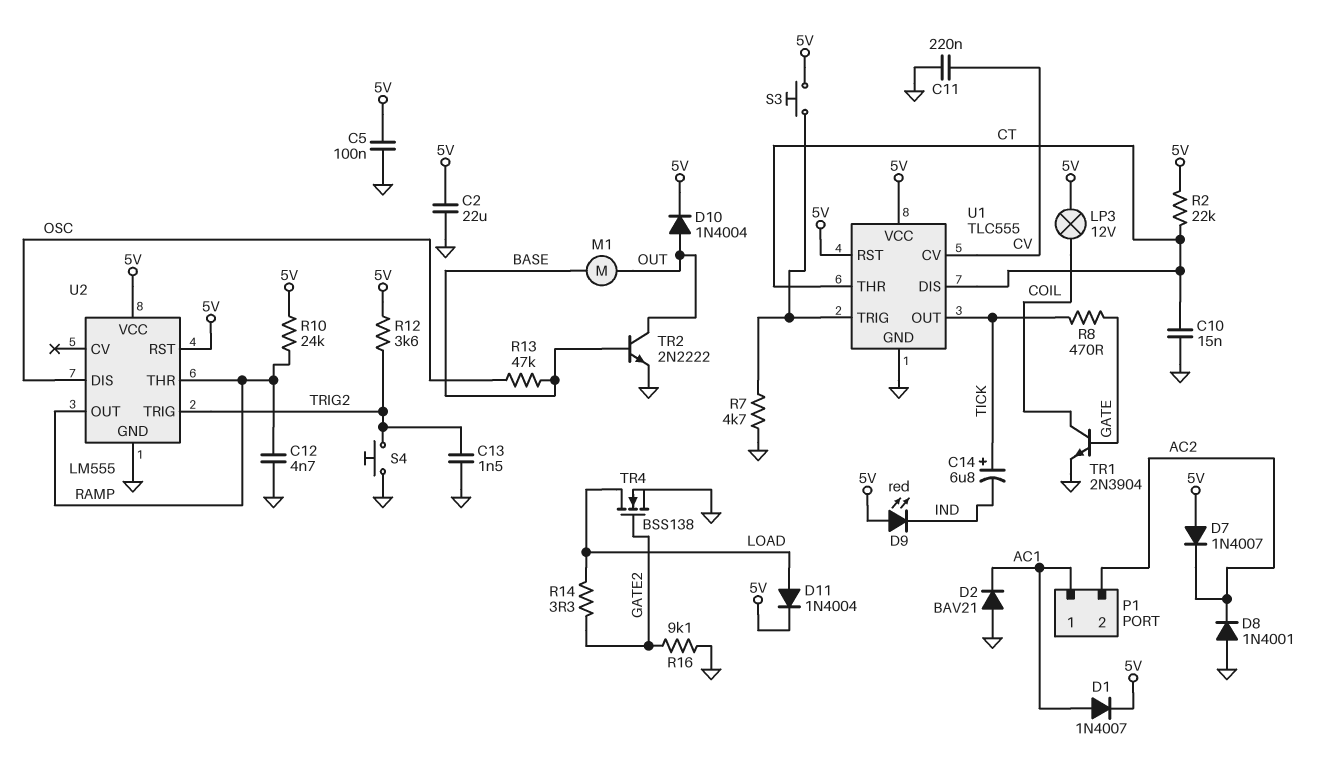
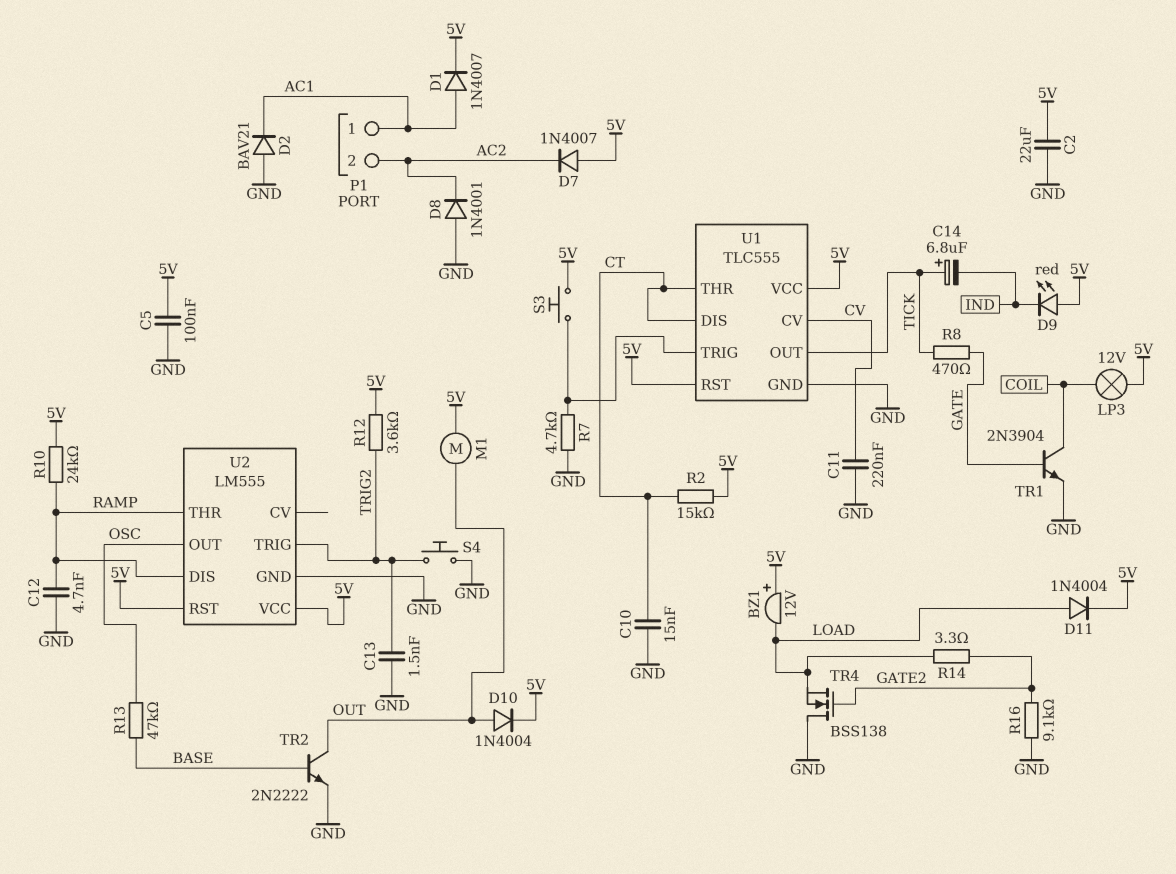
BZ1: none -> buzzer 12V (plus 5V, minus LOAD)
M1: motor (BASE, OUT) -> motor (5V, OUT)
R2: 22k (5V, CT) -> 15k (5V, CT)
TR4: NMOS BSS138 (G GATE2, D LOAD, S GND) -> NMOS BSS138 (G GATE2, D GND, S LOAD)
U2 pin DIS: OSC -> RAMP
U2 pin OUT: RAMP -> OSC

